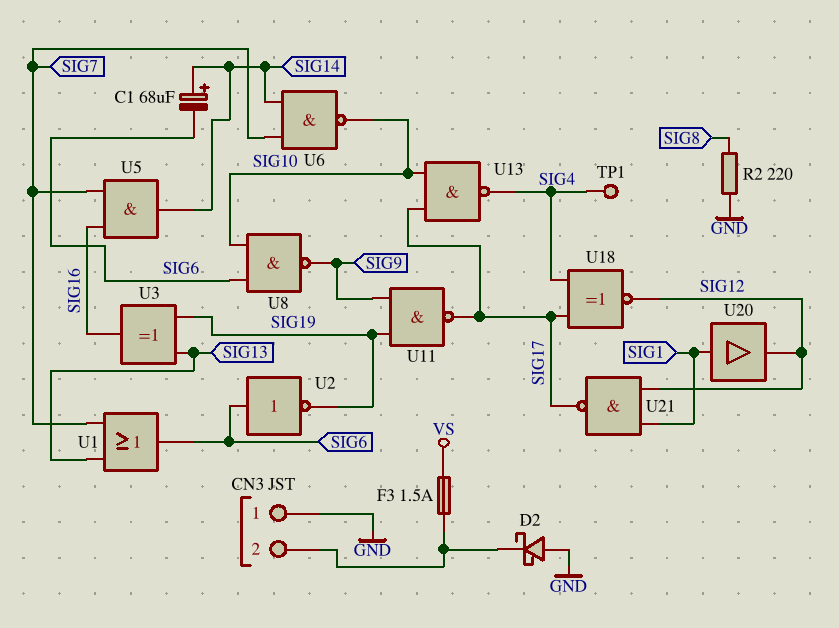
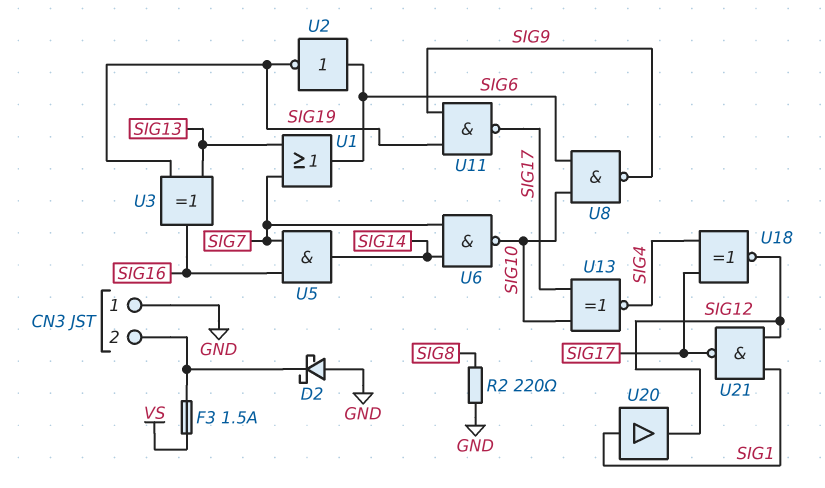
C1: 68uF (plus SIG14, minus SIG6) -> none
TP1: test point (SIG4) -> none
U13: NAND (in SIG10, in SIG17, out SIG4) -> XNOR (in SIG10, in SIG17, out SIG4)

